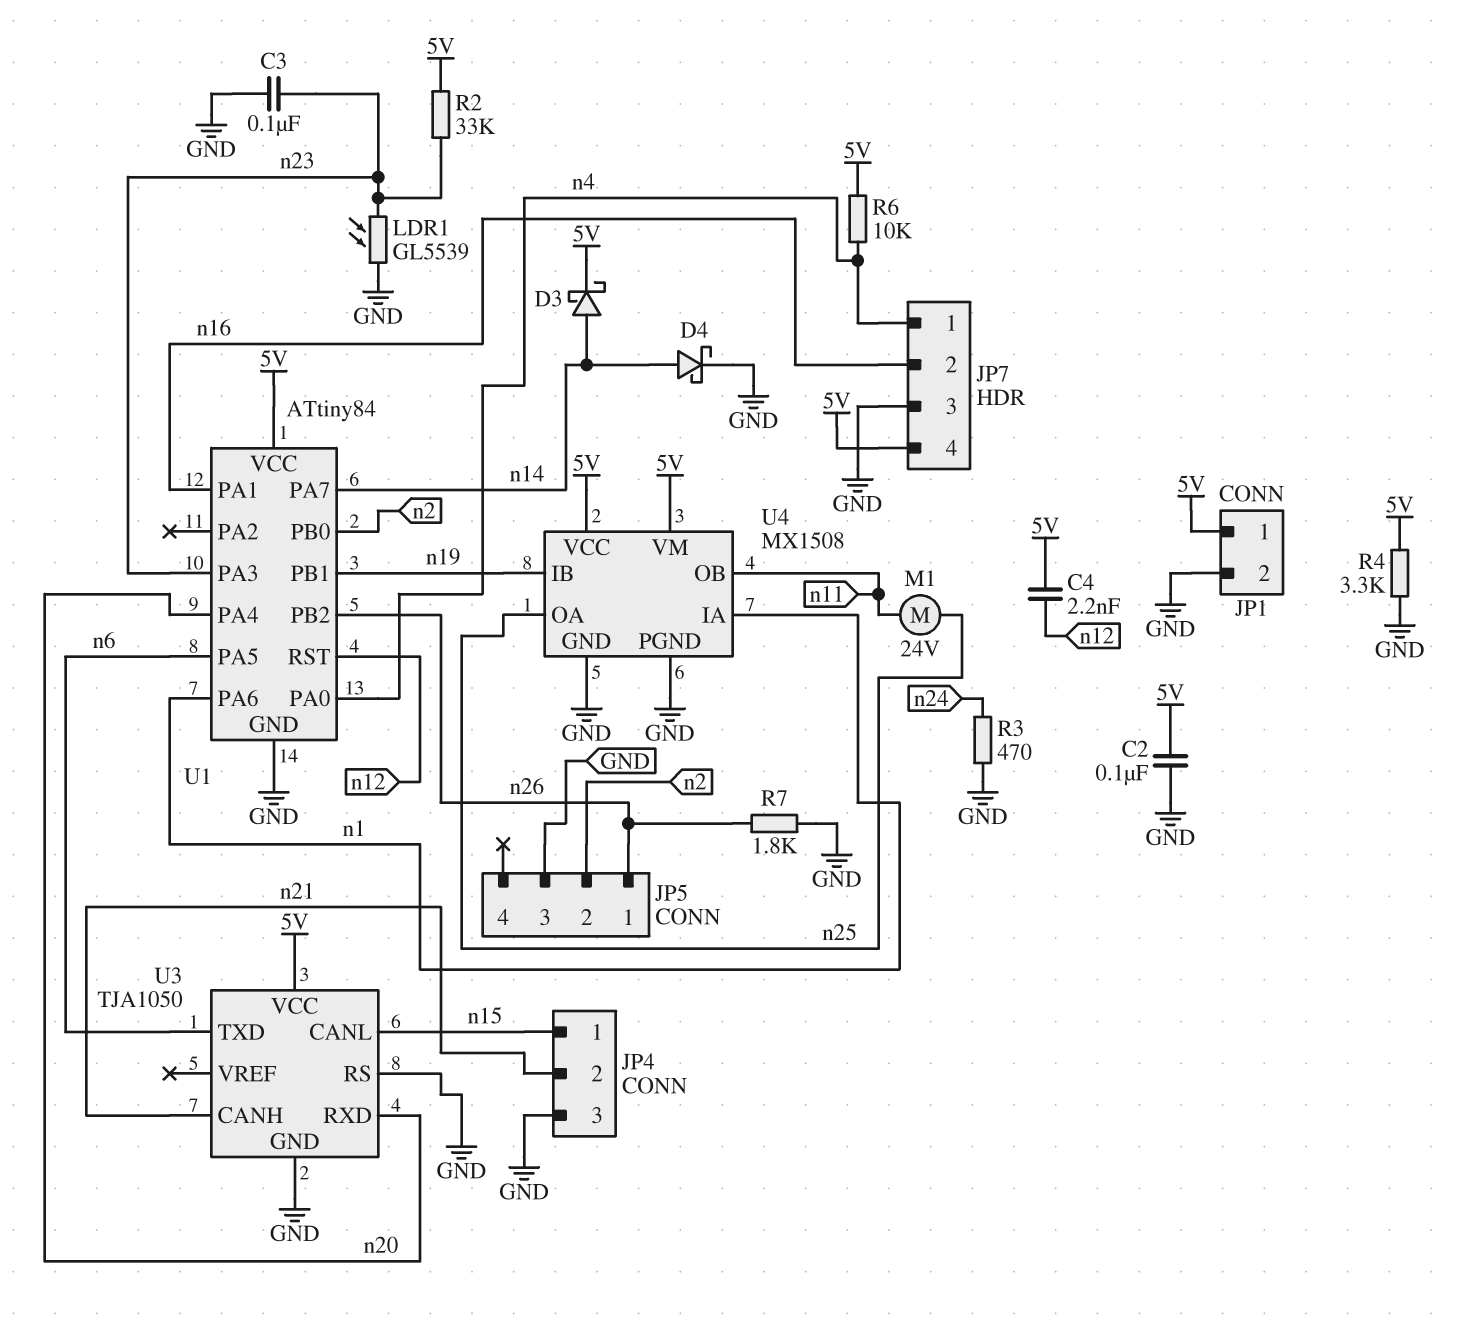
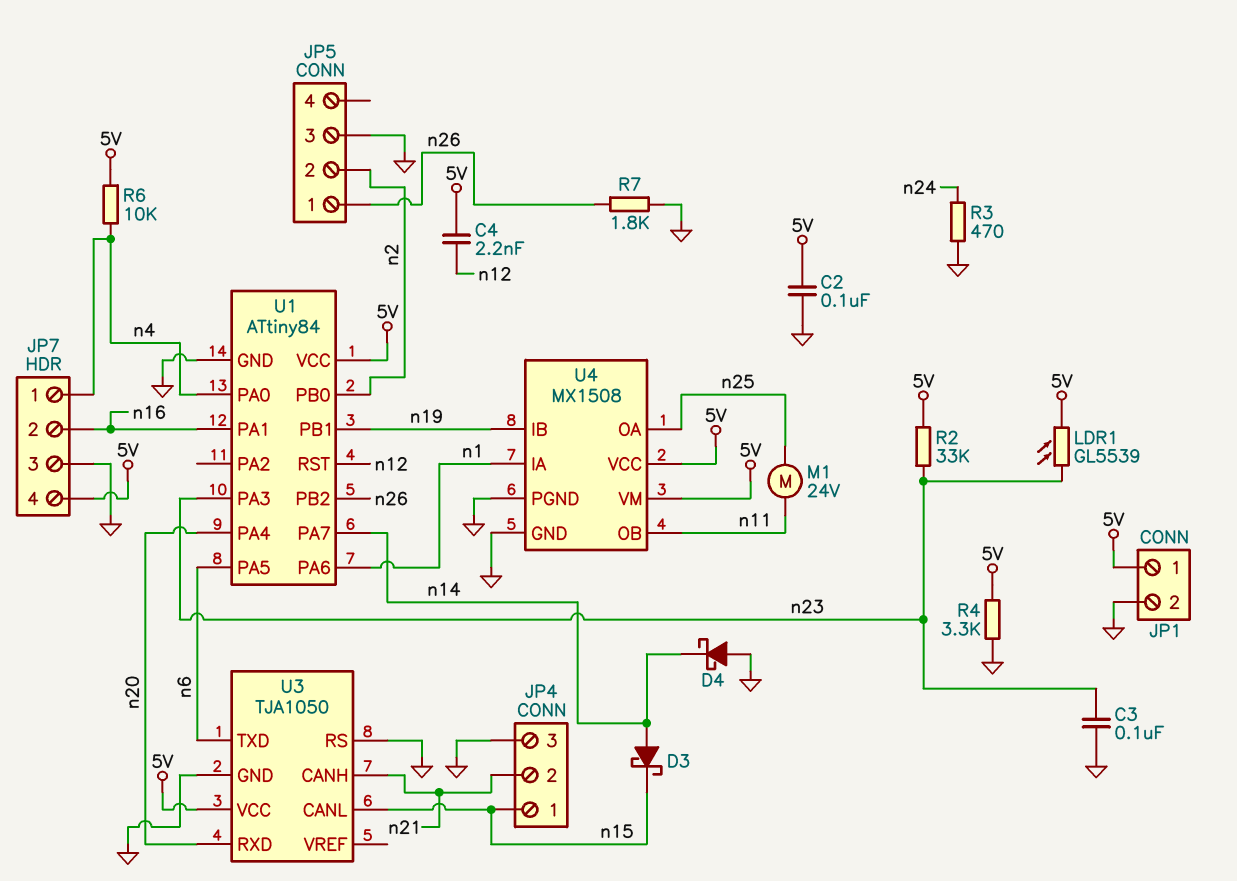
D3: schottky (A n14, K 5V) -> schottky (A n14, K n15)
D4: schottky (A n14, K GND) -> schottky (A GND, K n14)
LDR1: GL5539 (GND, n23) -> GL5539 (5V, n23)

